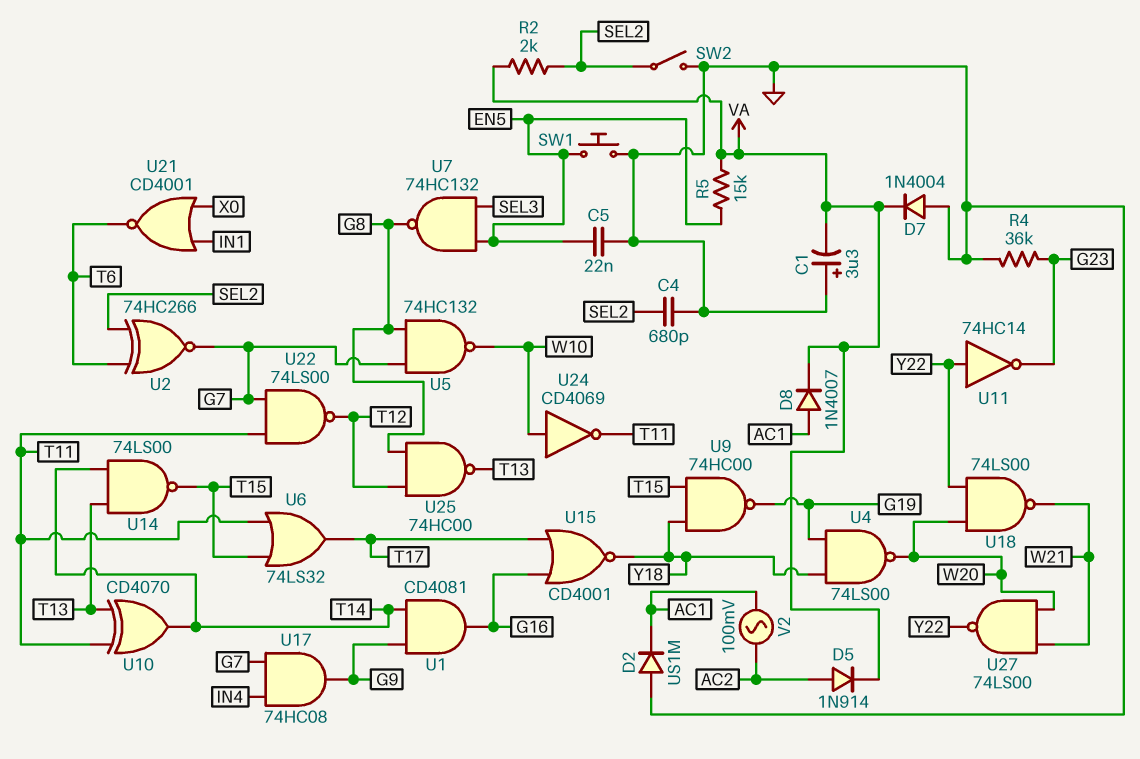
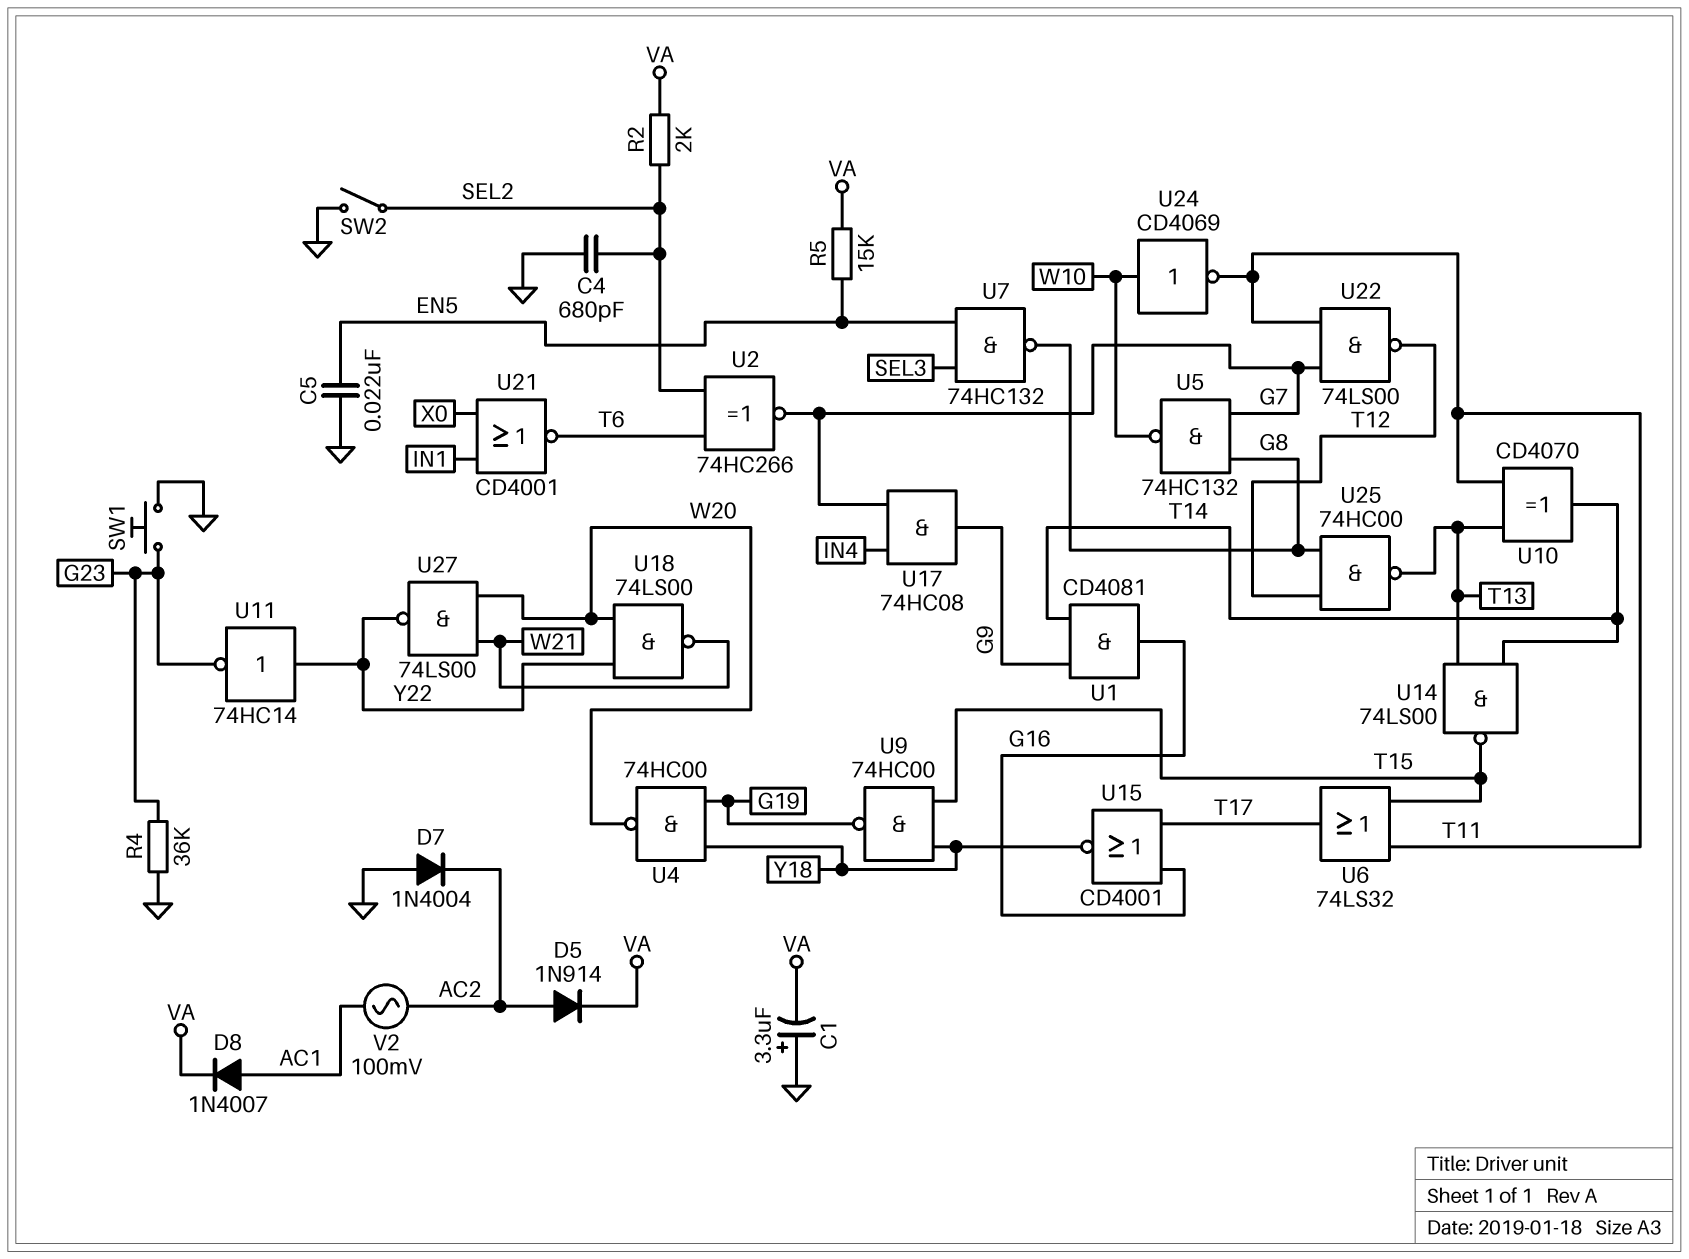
D2: diode US1M (A GND, K AC1) -> none
D7: diode 1N4004 (A GND, K VA) -> diode 1N4004 (A GND, K AC2)
SW1: button (EN5, GND) -> button (G23, GND)
U4: NAND 74LS00 (in G19, in Y18, out W20) -> NAND 74HC00 (in G19, in Y18, out W20)

